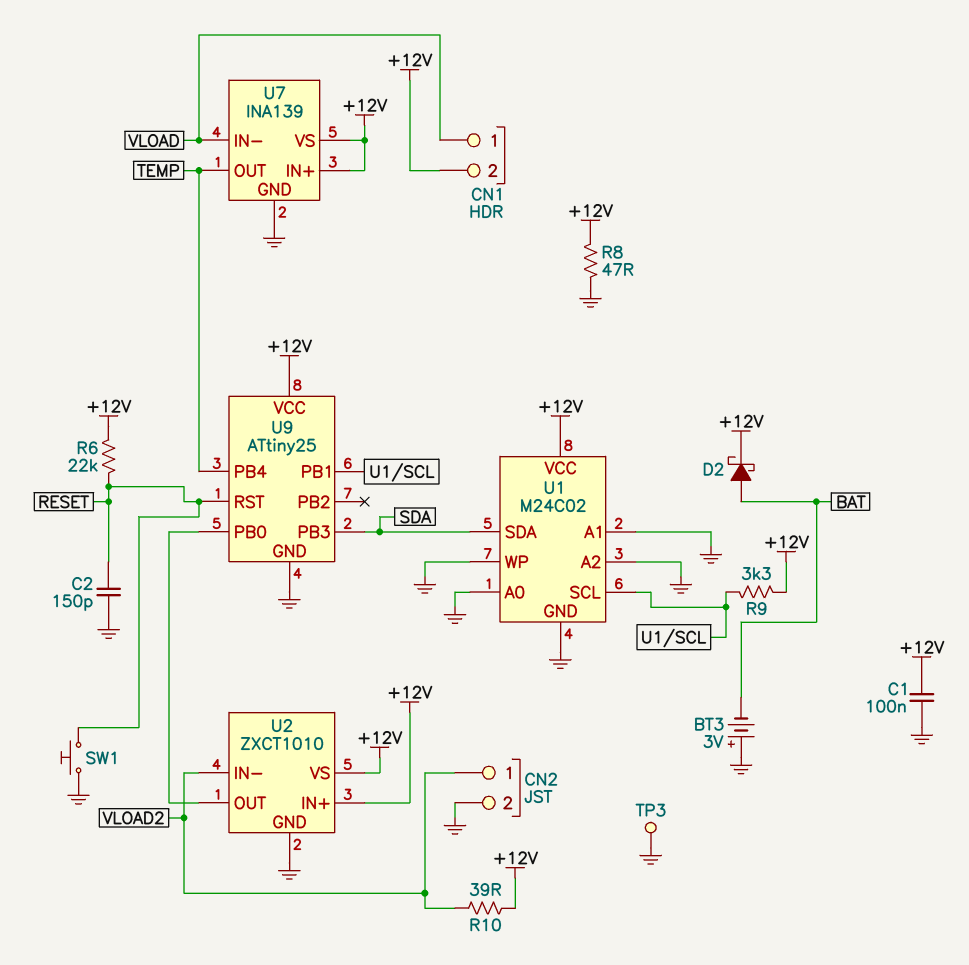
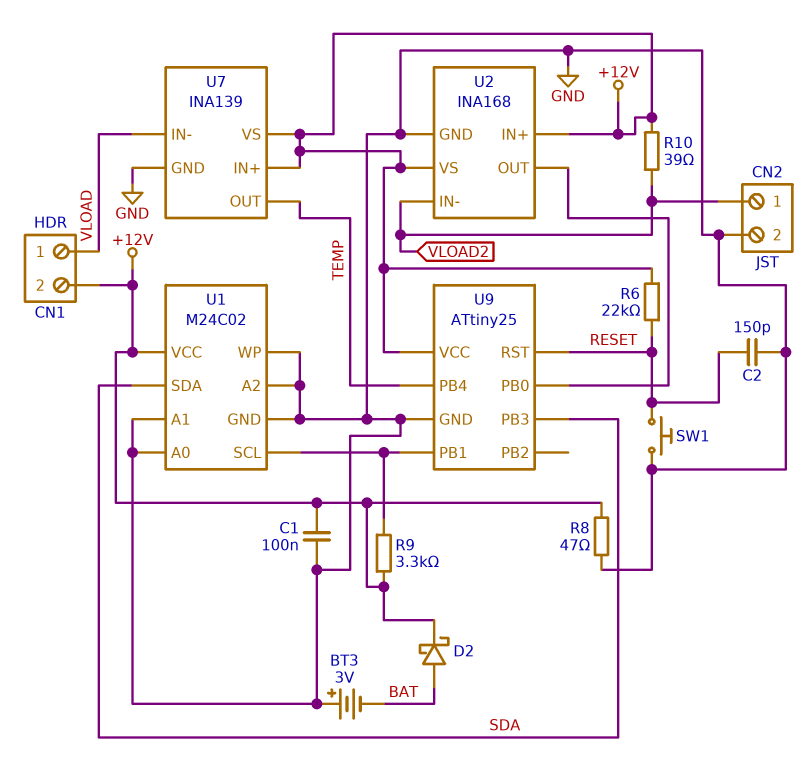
TP3: test point (GND) -> none
U2: ZXCT1010 -> INA168

